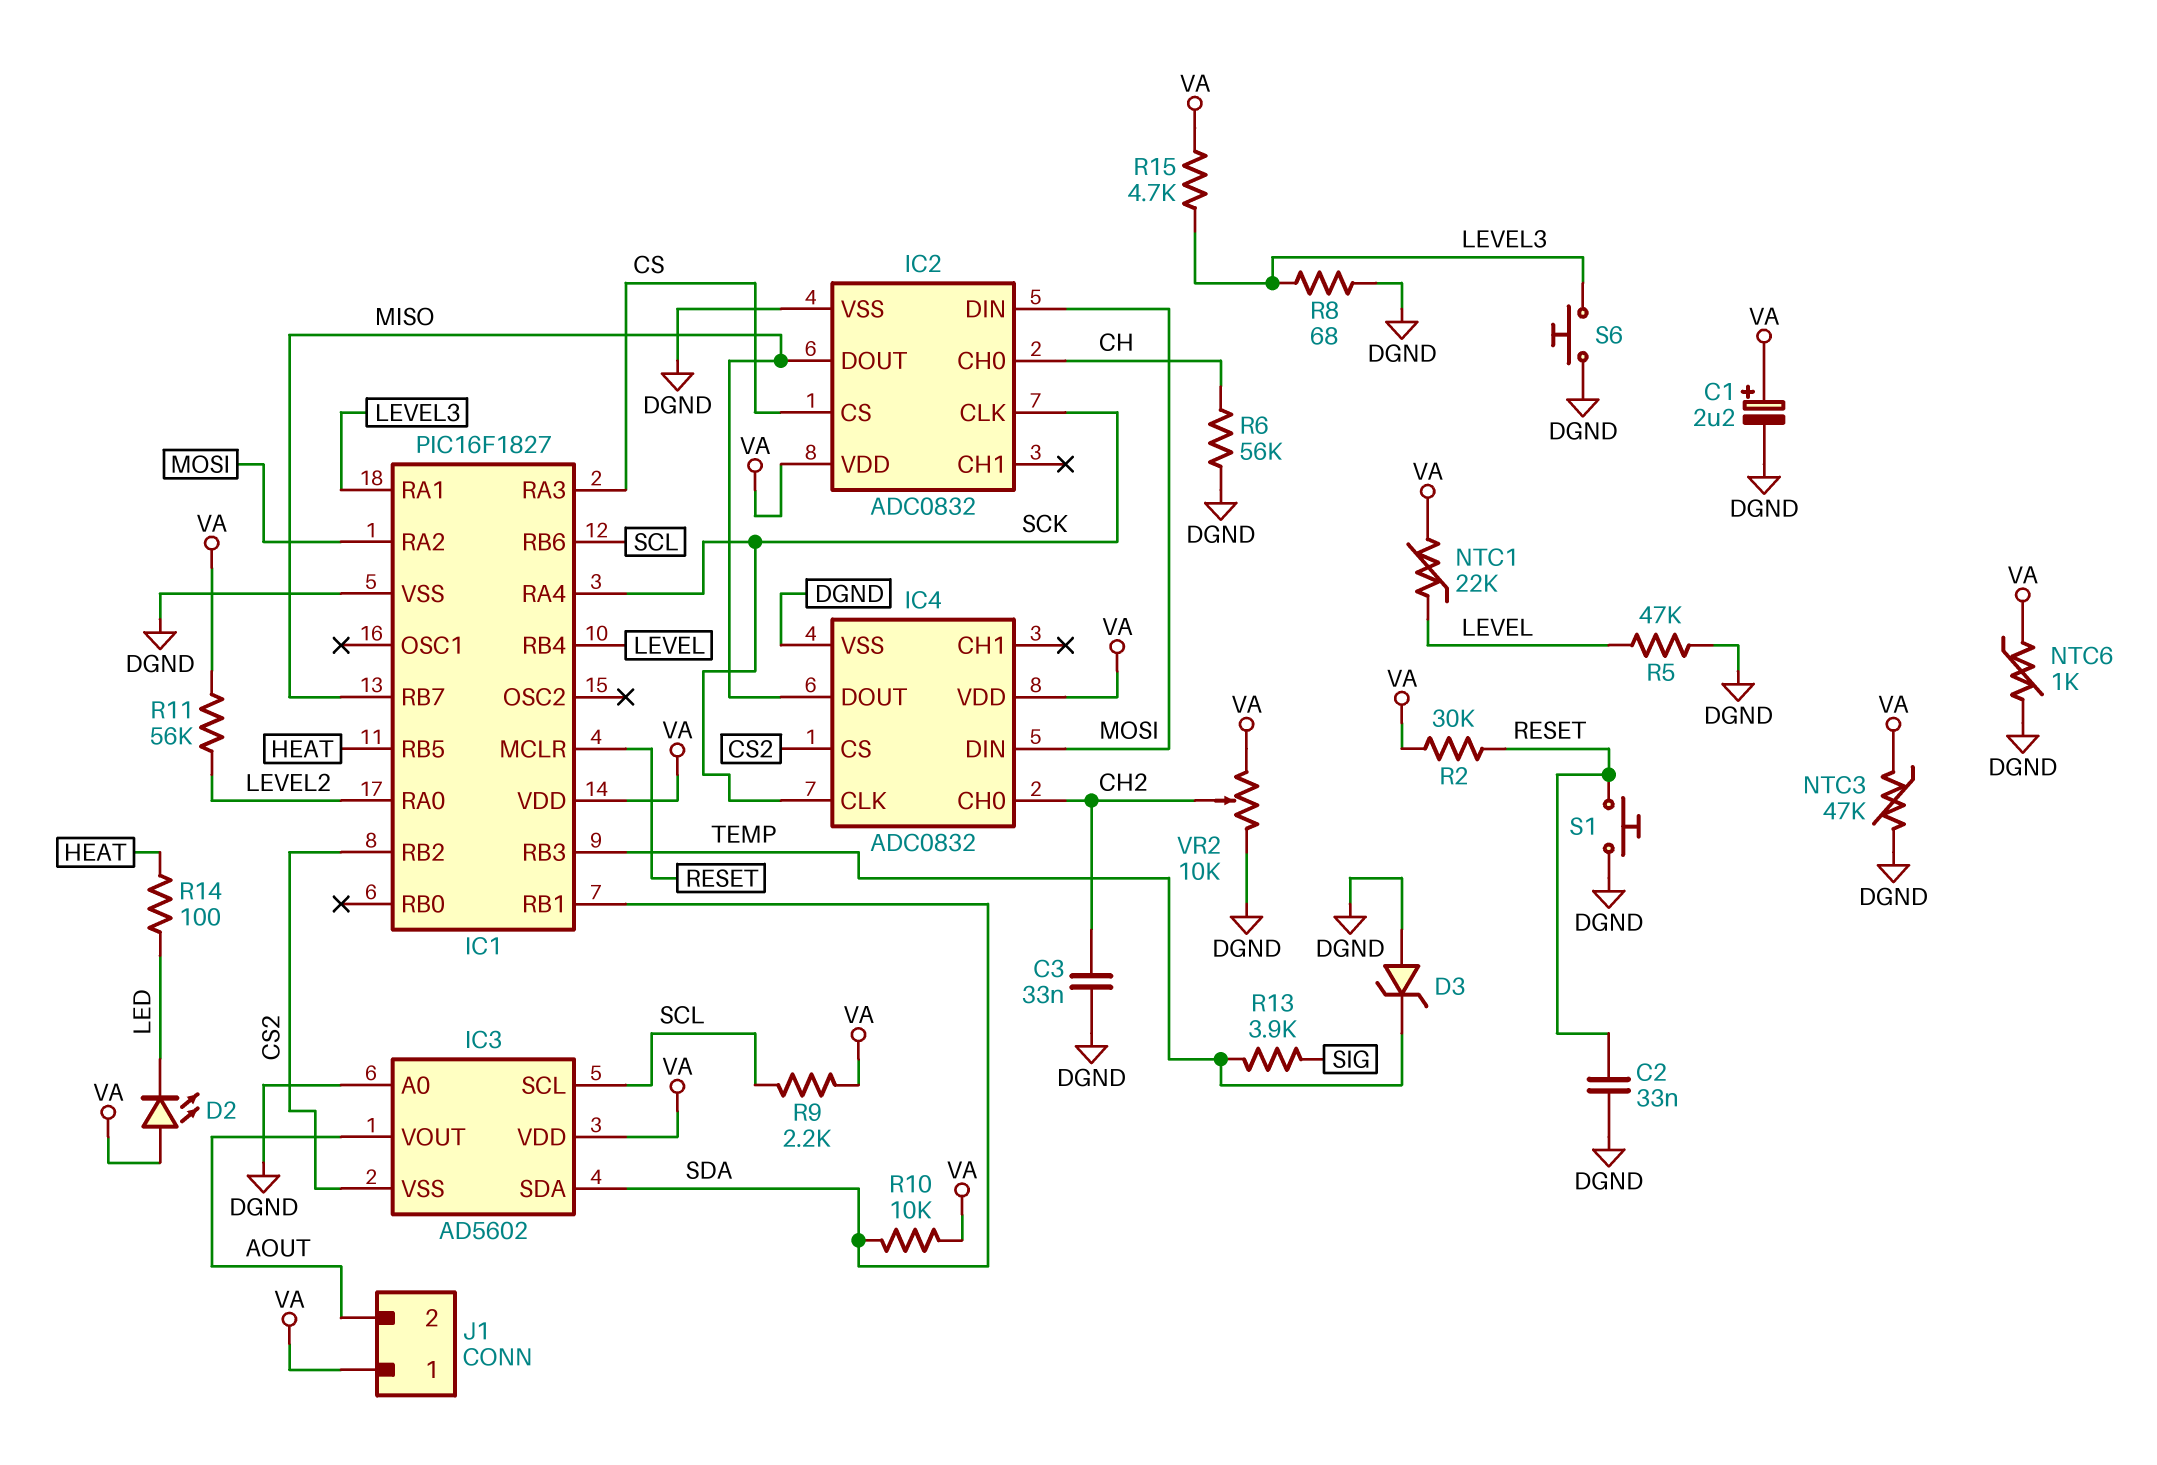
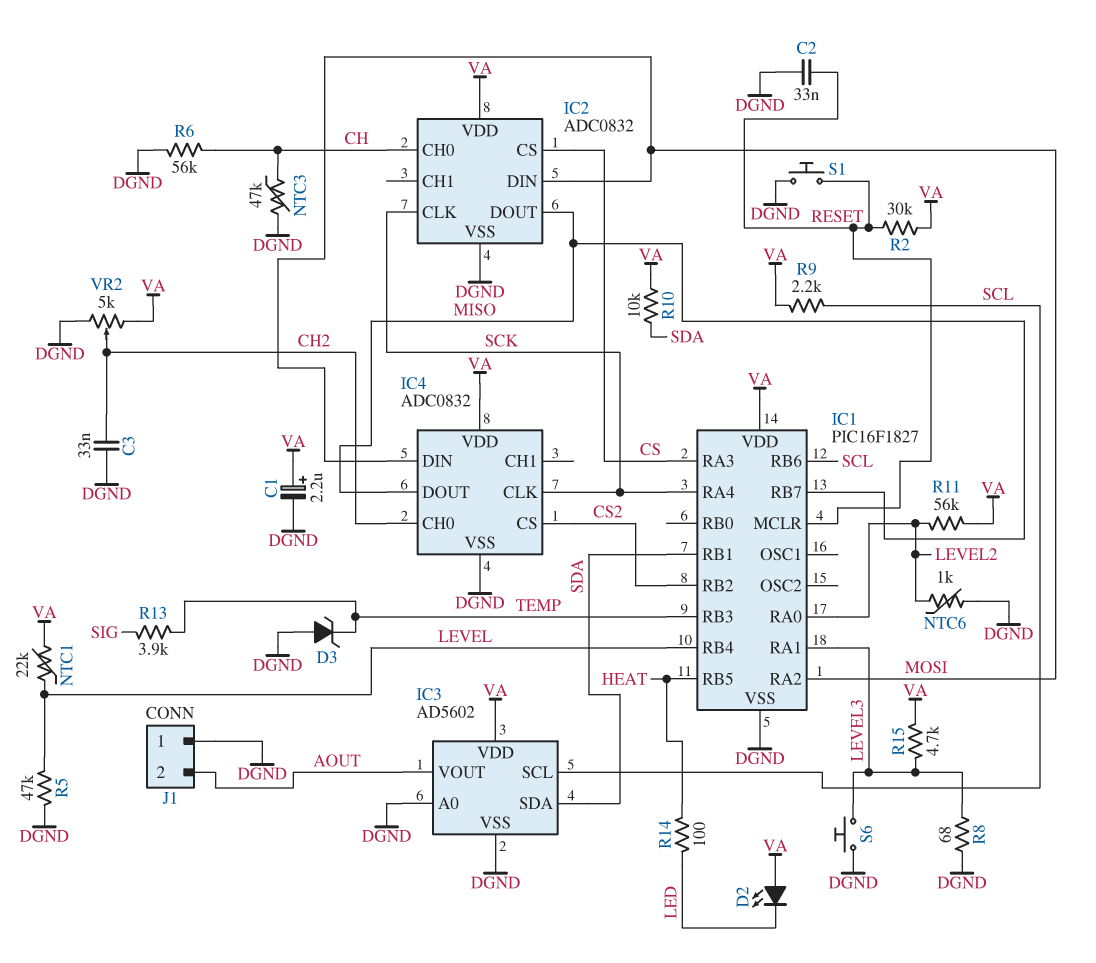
IC3 pin VSS: CS2 -> DGND
J1 pin 1: VA -> DGND
NTC3: 47k (DGND, VA) -> 47k (CH, DGND)
NTC6: 1k (DGND, VA) -> 1k (DGND, LEVEL2)
VR2: 10k (DGND, VA, wiper CH2) -> 5k (DGND, VA, wiper CH2)

